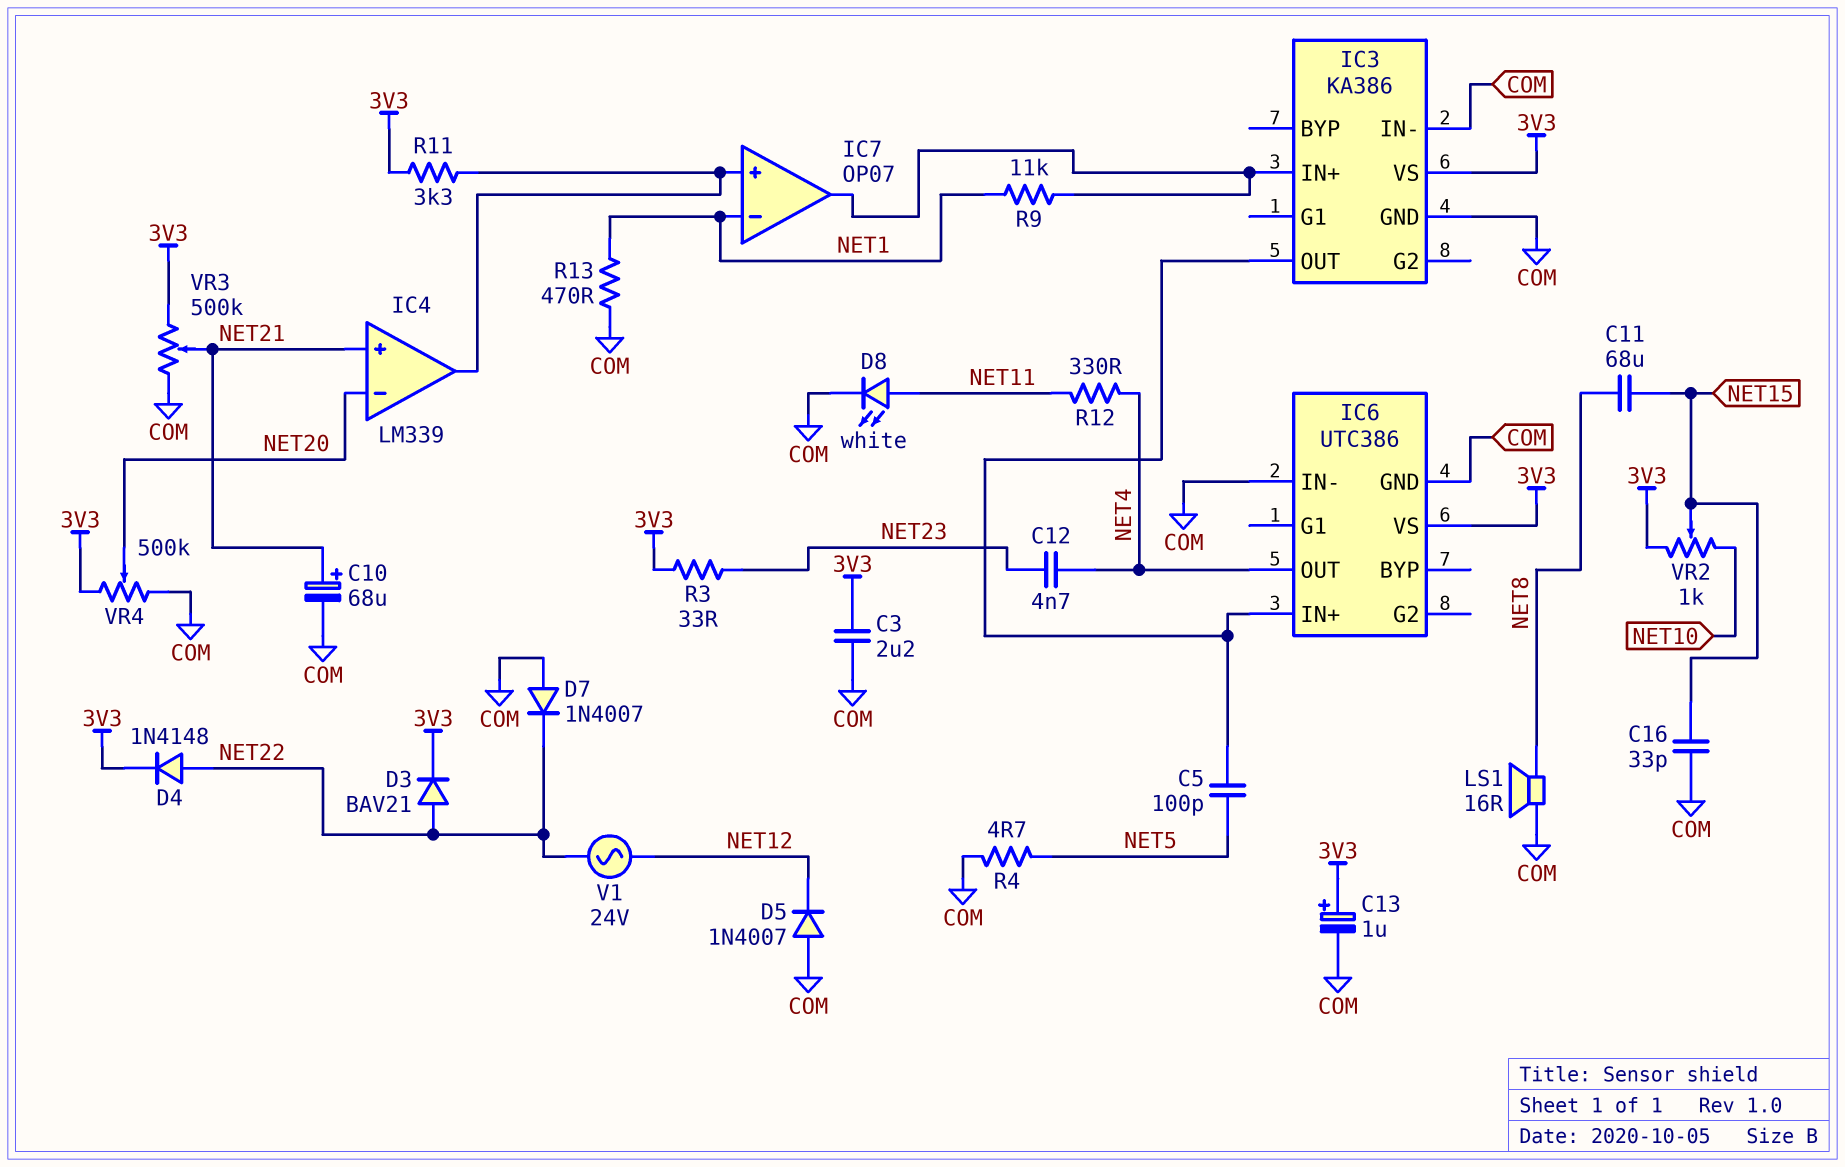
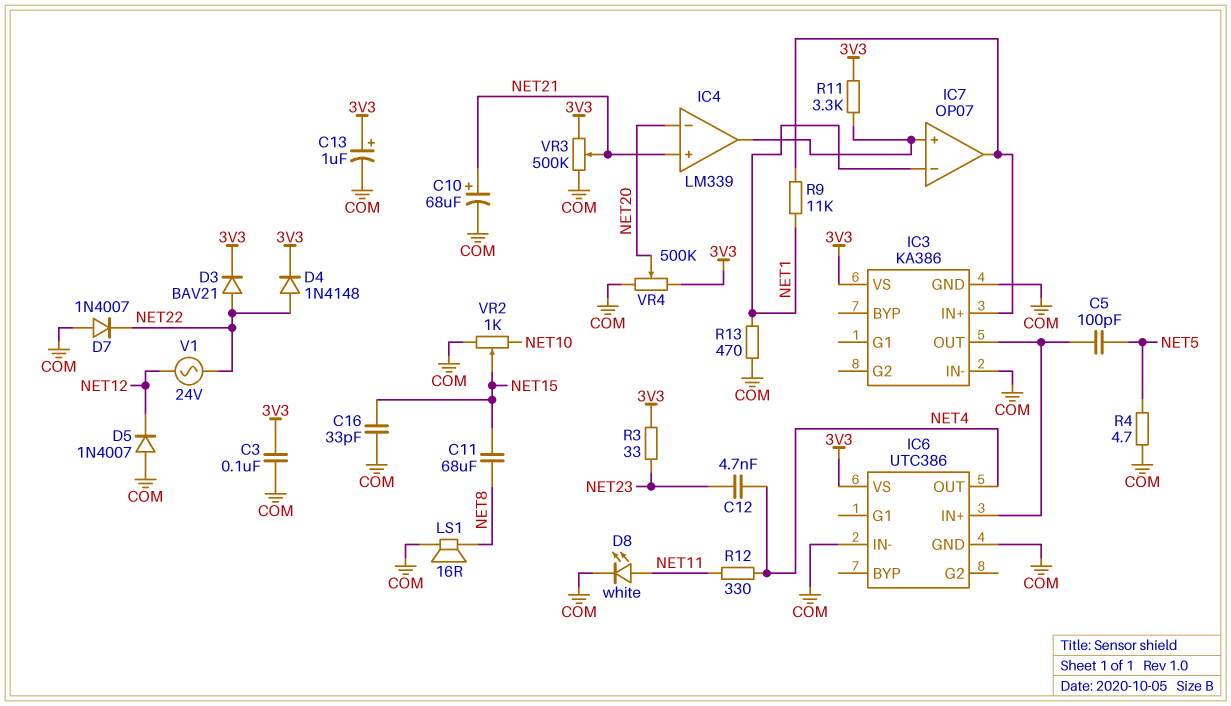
C3: 2.2uF (3V3, COM) -> 100nF (3V3, COM)
VR2: 1k (3V3, NET10, wiper NET15) -> 1k (COM, NET10, wiper NET15)

